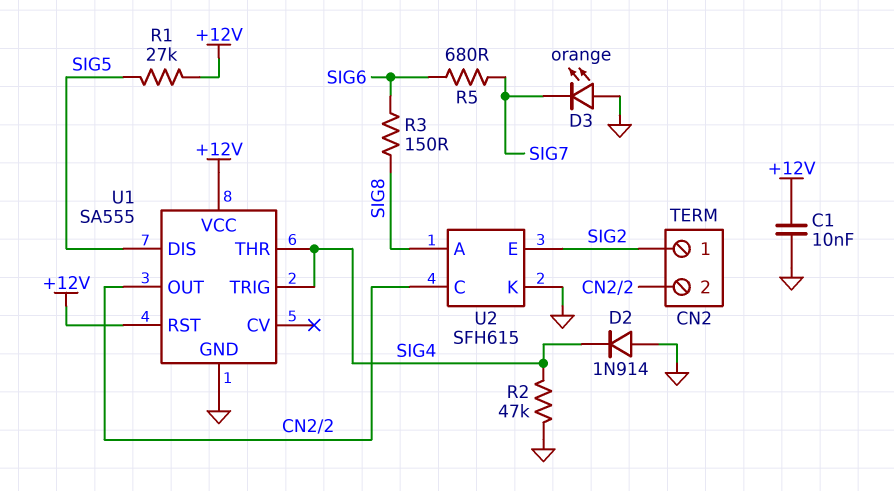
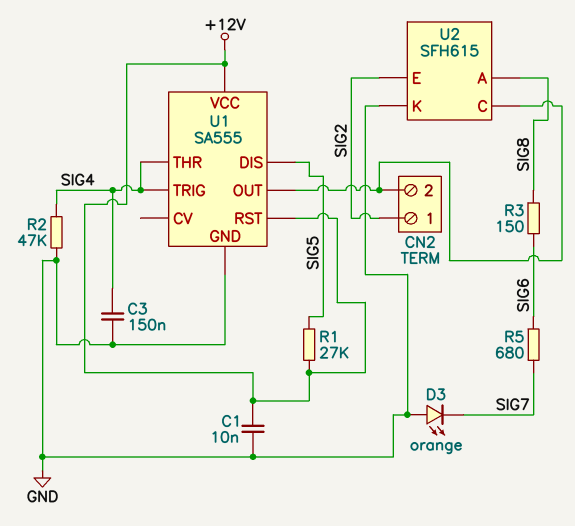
C3: none -> 150nF (GND, SIG4)
D2: diode 1N914 (A GND, K SIG4) -> none

